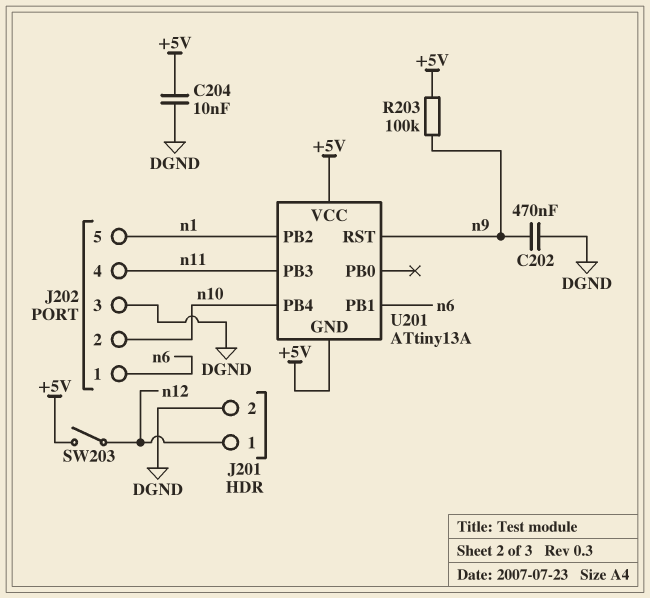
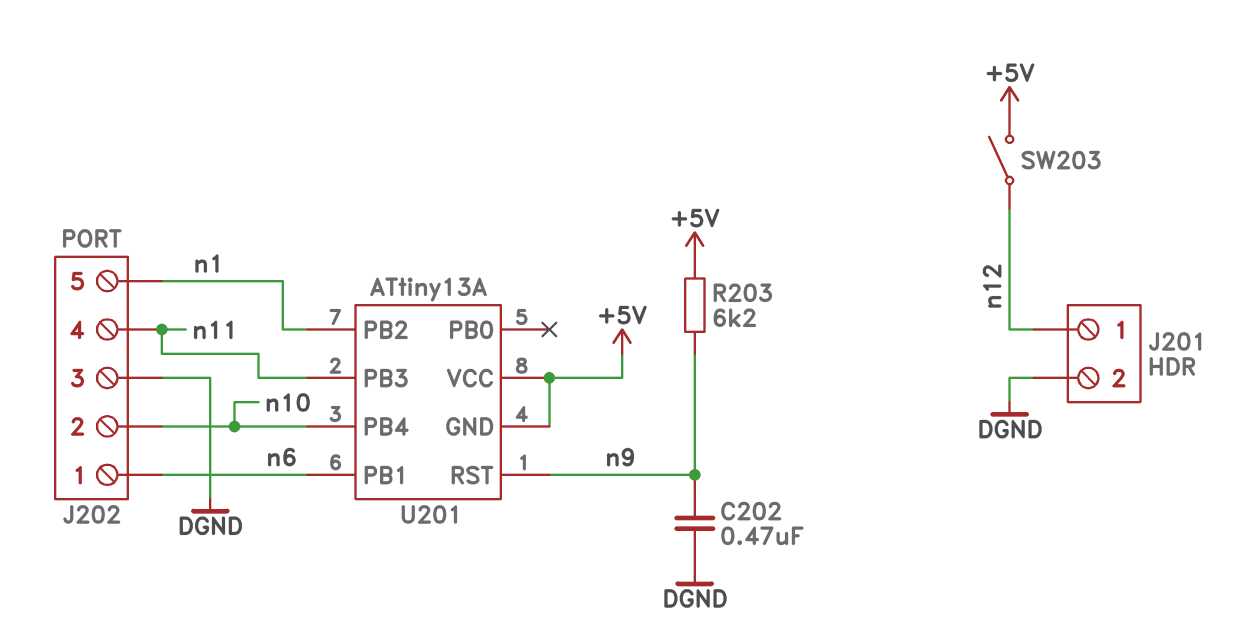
C204: 10nF (+5V, DGND) -> none
R203: 100k (+5V, n9) -> 6.2k (+5V, n9)

